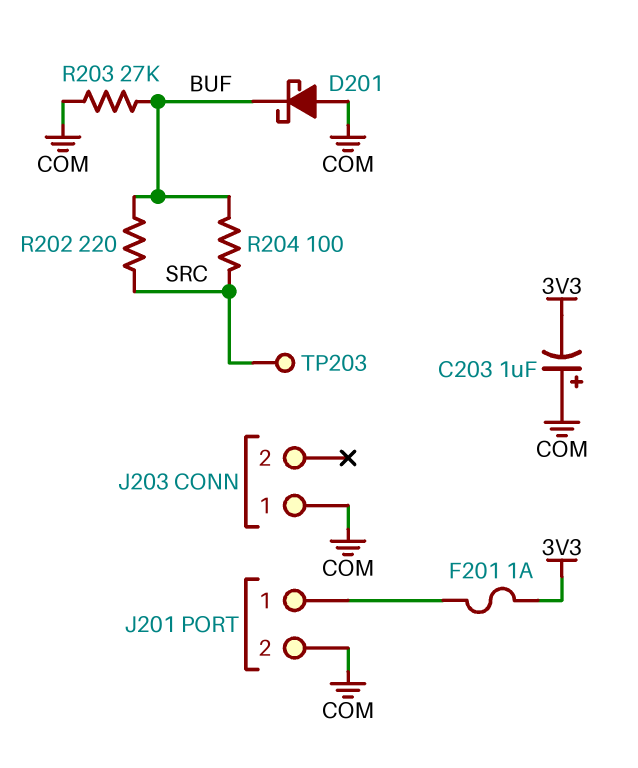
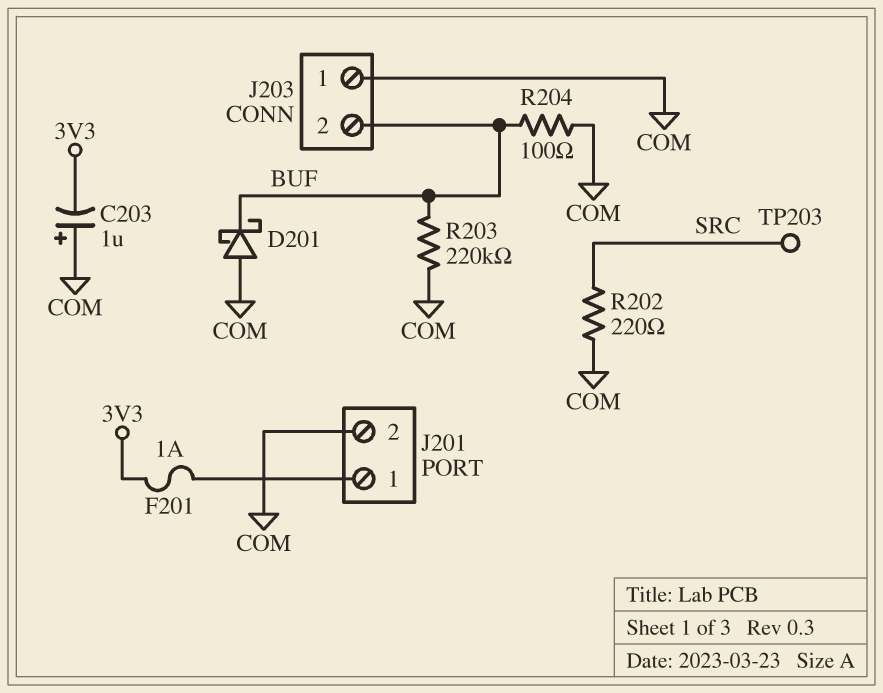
J203 pin 2: none -> BUF
R202: 220 (BUF, SRC) -> 220 (COM, SRC)
R203: 27k (BUF, COM) -> 220k (BUF, COM)
R204: 100 (BUF, SRC) -> 100 (BUF, COM)

